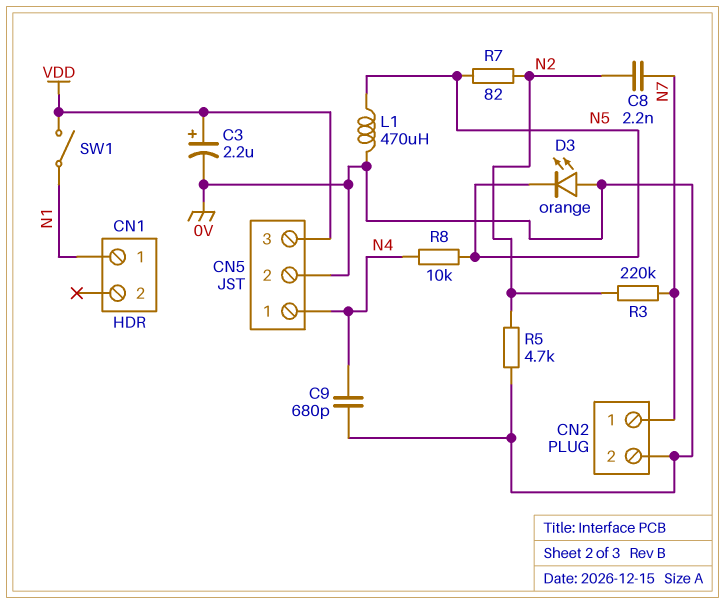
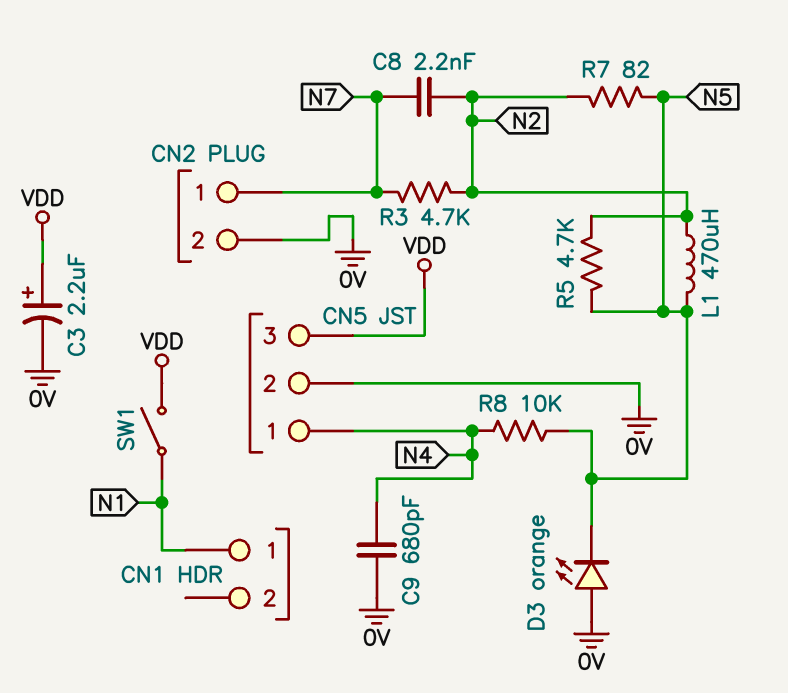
L1: 470uH (0V, N5) -> 470uH (N2, N5)
R3: 220k (N2, N7) -> 4.7k (N2, N7)
R5: 4.7k (0V, N2) -> 4.7k (N2, N5)

